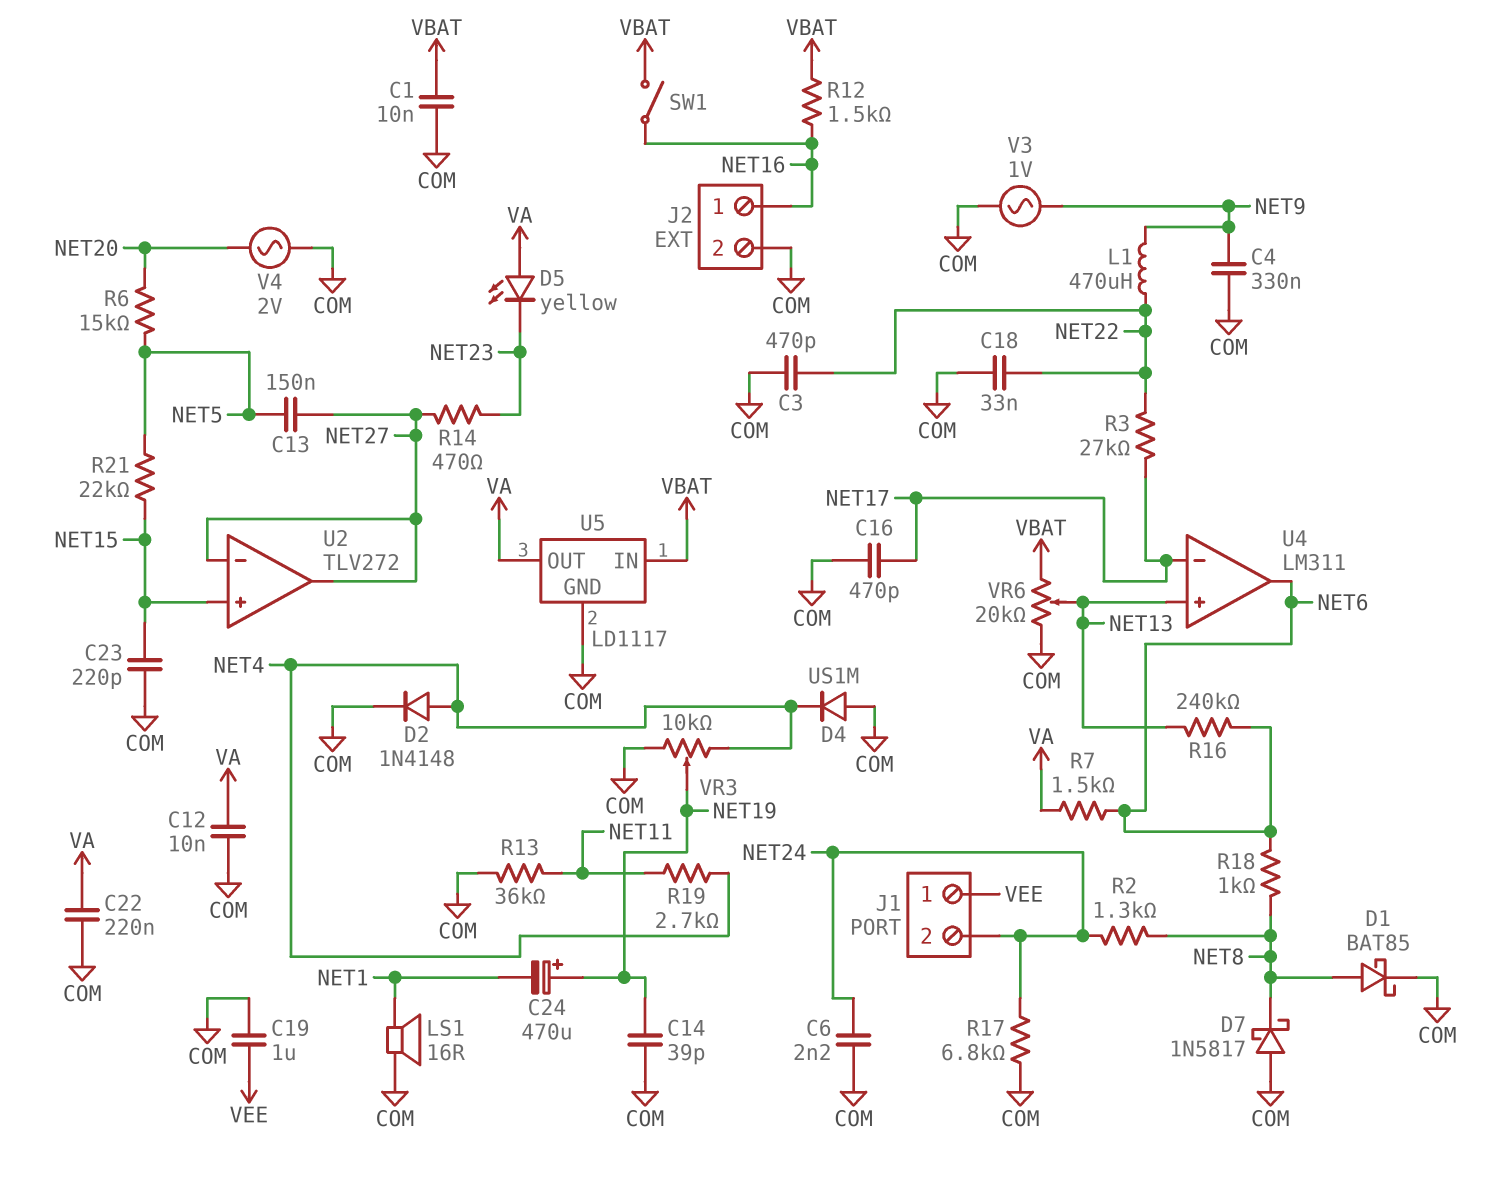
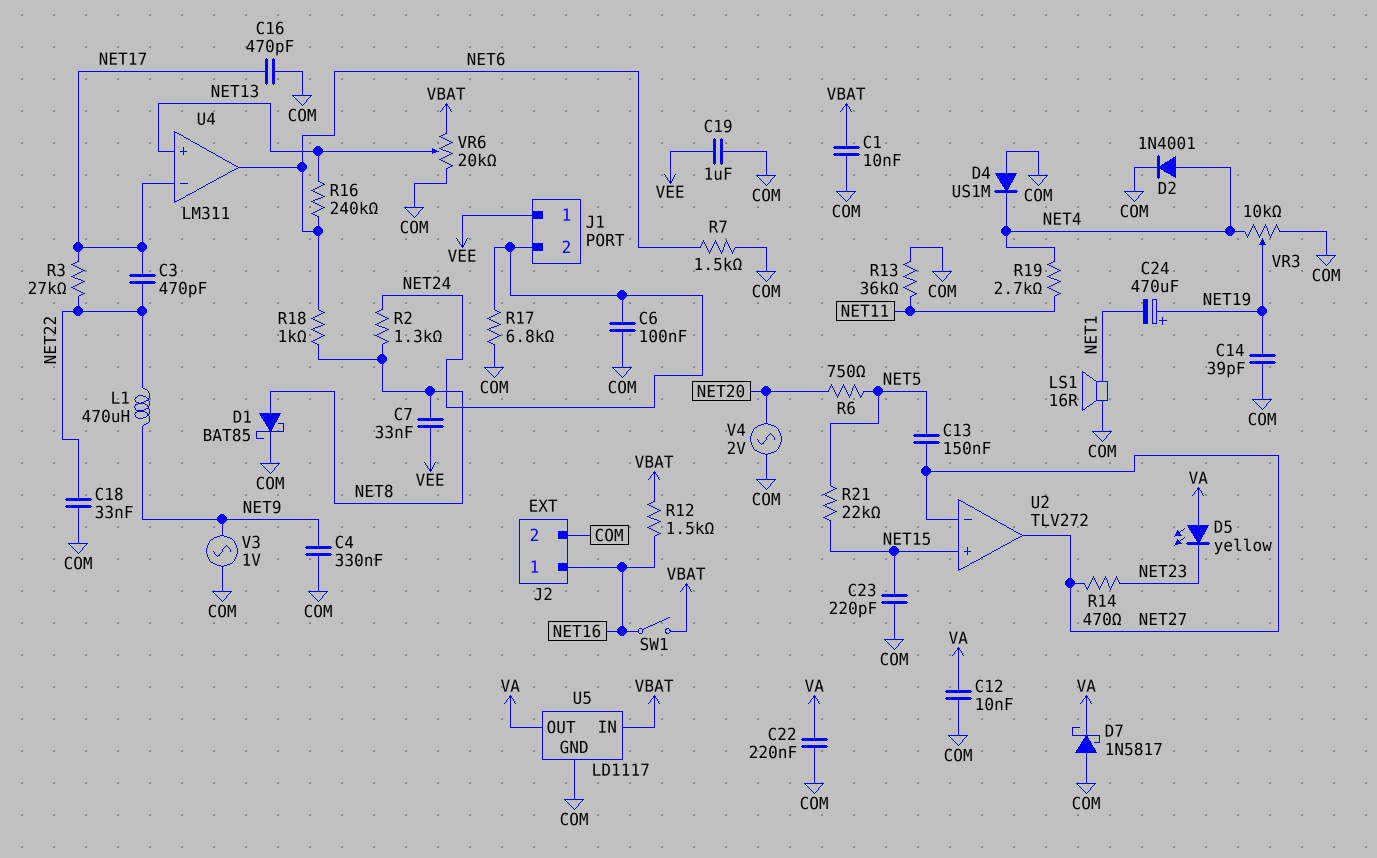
C3: 470pF (COM, NET22) -> 470pF (NET17, NET22)
C6: 2.2nF (COM, NET24) -> 100nF (COM, NET24)
C7: none -> 33nF (NET8, VEE)
D2: diode 1N4148 (A NET4, K COM) -> diode 1N4001 (A NET4, K COM)
D7: schottky 1N5817 (A COM, K NET8) -> schottky 1N5817 (A COM, K VA)
R6: 15k (NET5, NET20) -> 750 (NET5, NET20)
R7: 1.5k (NET6, VA) -> 1.5k (COM, NET6)

